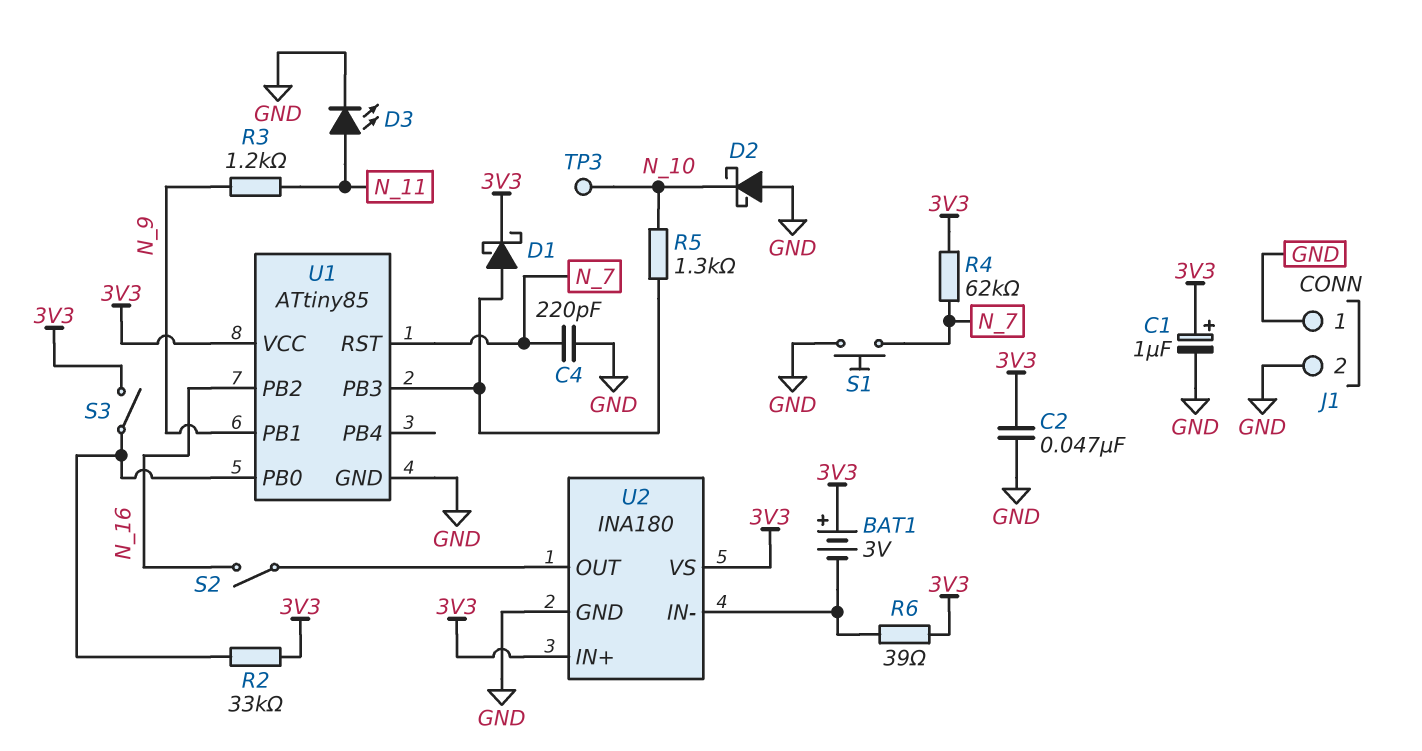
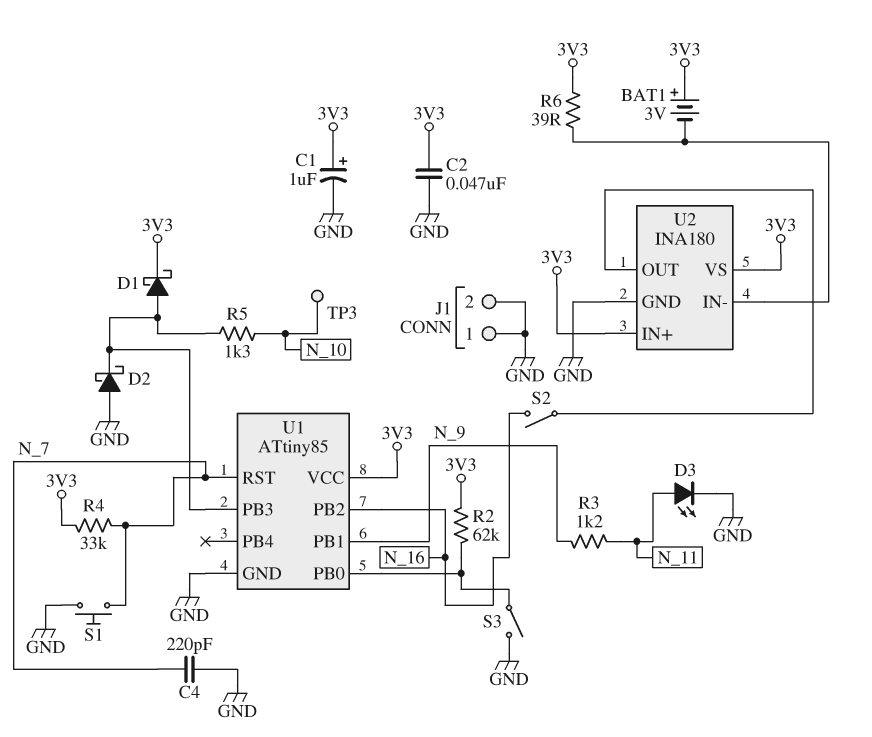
D2: schottky (A GND, K N_10) -> schottky (A GND, K U1/PB3)
R2: 33k (3V3, U1/PB0) -> 62k (3V3, U1/PB0)
R4: 62k (3V3, N_7) -> 33k (3V3, N_7)
S3: switch (3V3, U1/PB0) -> switch (GND, U1/PB0)

